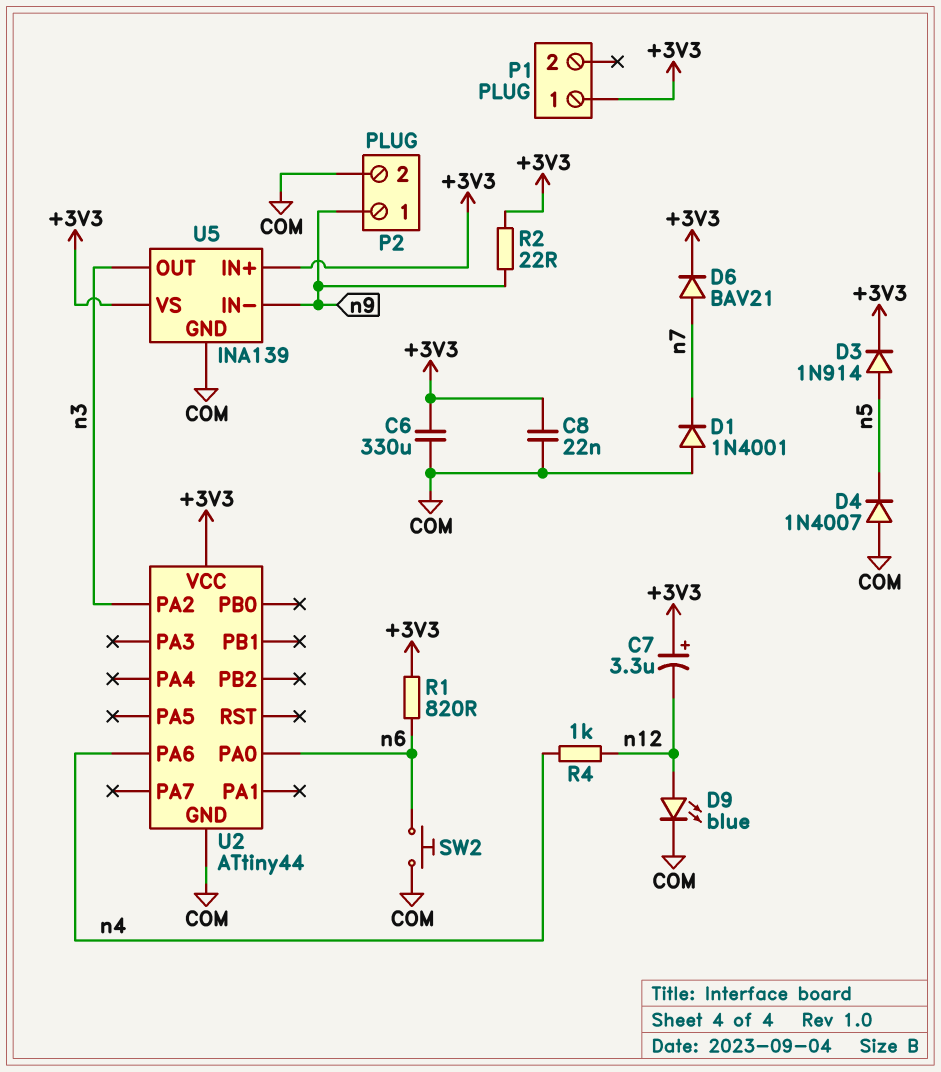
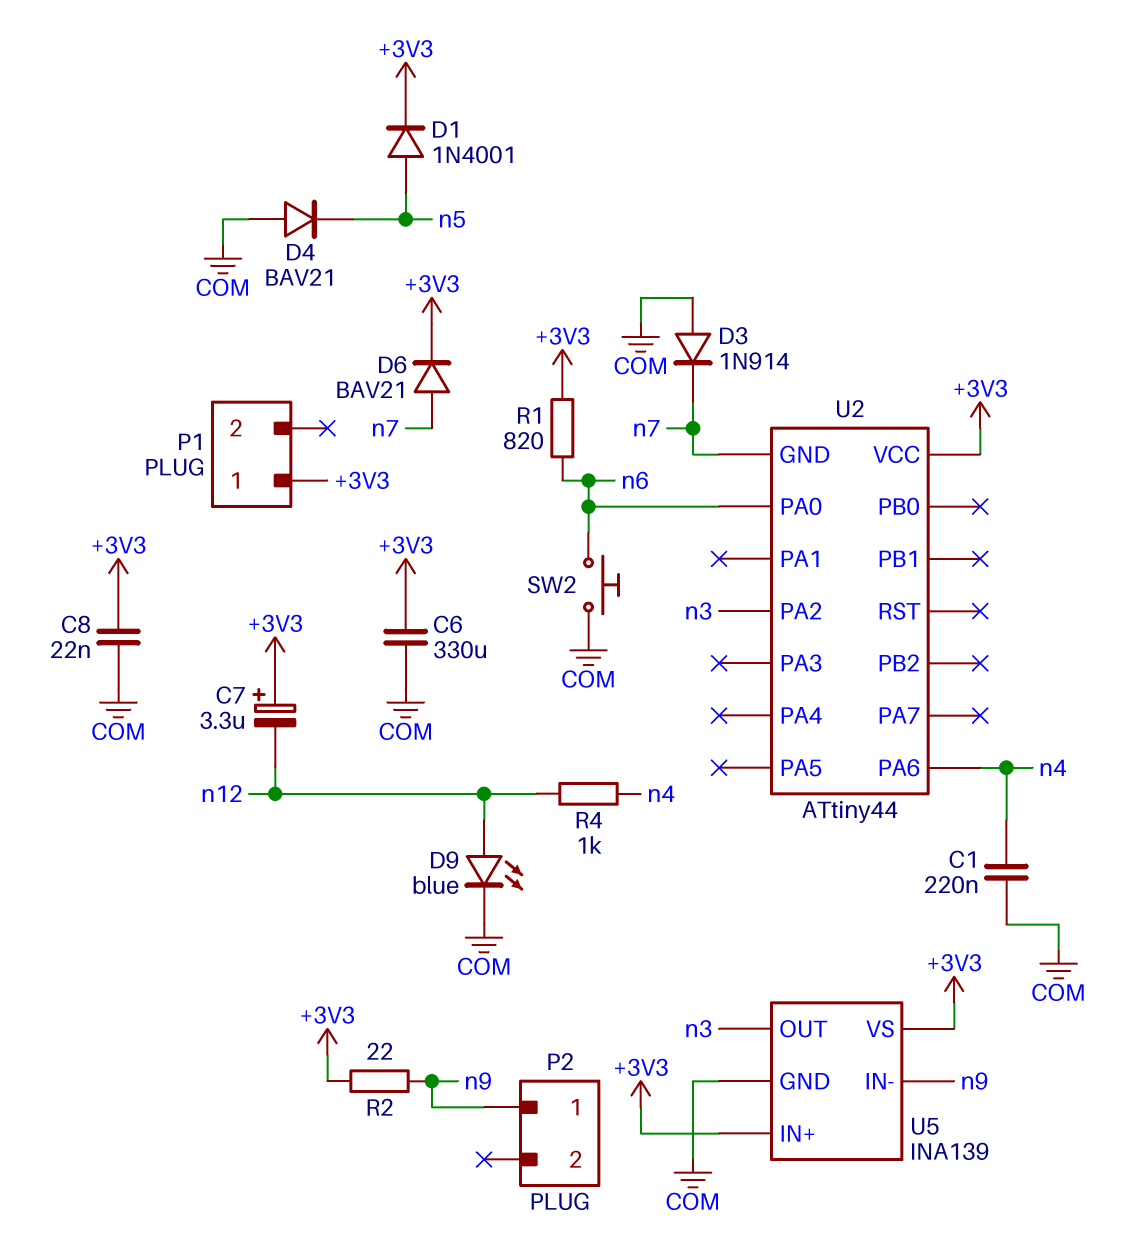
C1: none -> 220nF (COM, n4)
D1: diode 1N4001 (A COM, K n7) -> diode 1N4001 (A n5, K +3V3)
D3: diode 1N914 (A n5, K +3V3) -> diode 1N914 (A COM, K n7)
D4: diode 1N4007 (A COM, K n5) -> diode BAV21 (A COM, K n5)
P2 pin 2: COM -> none
U2 pin GND: COM -> n7

